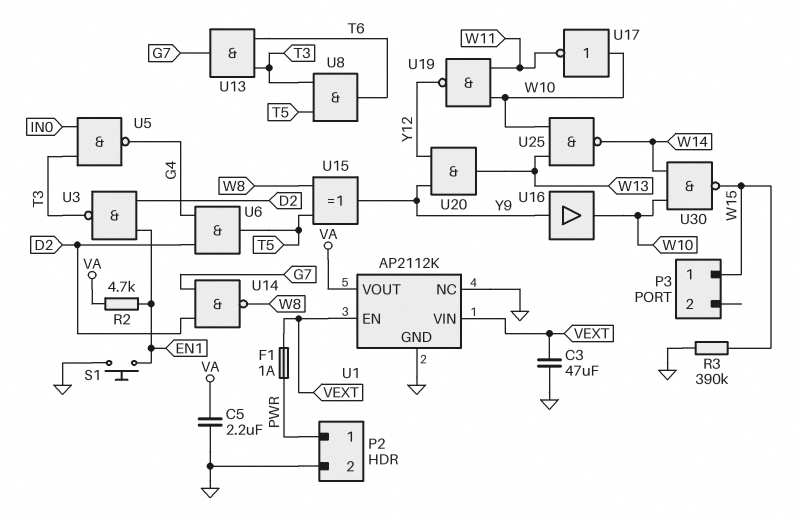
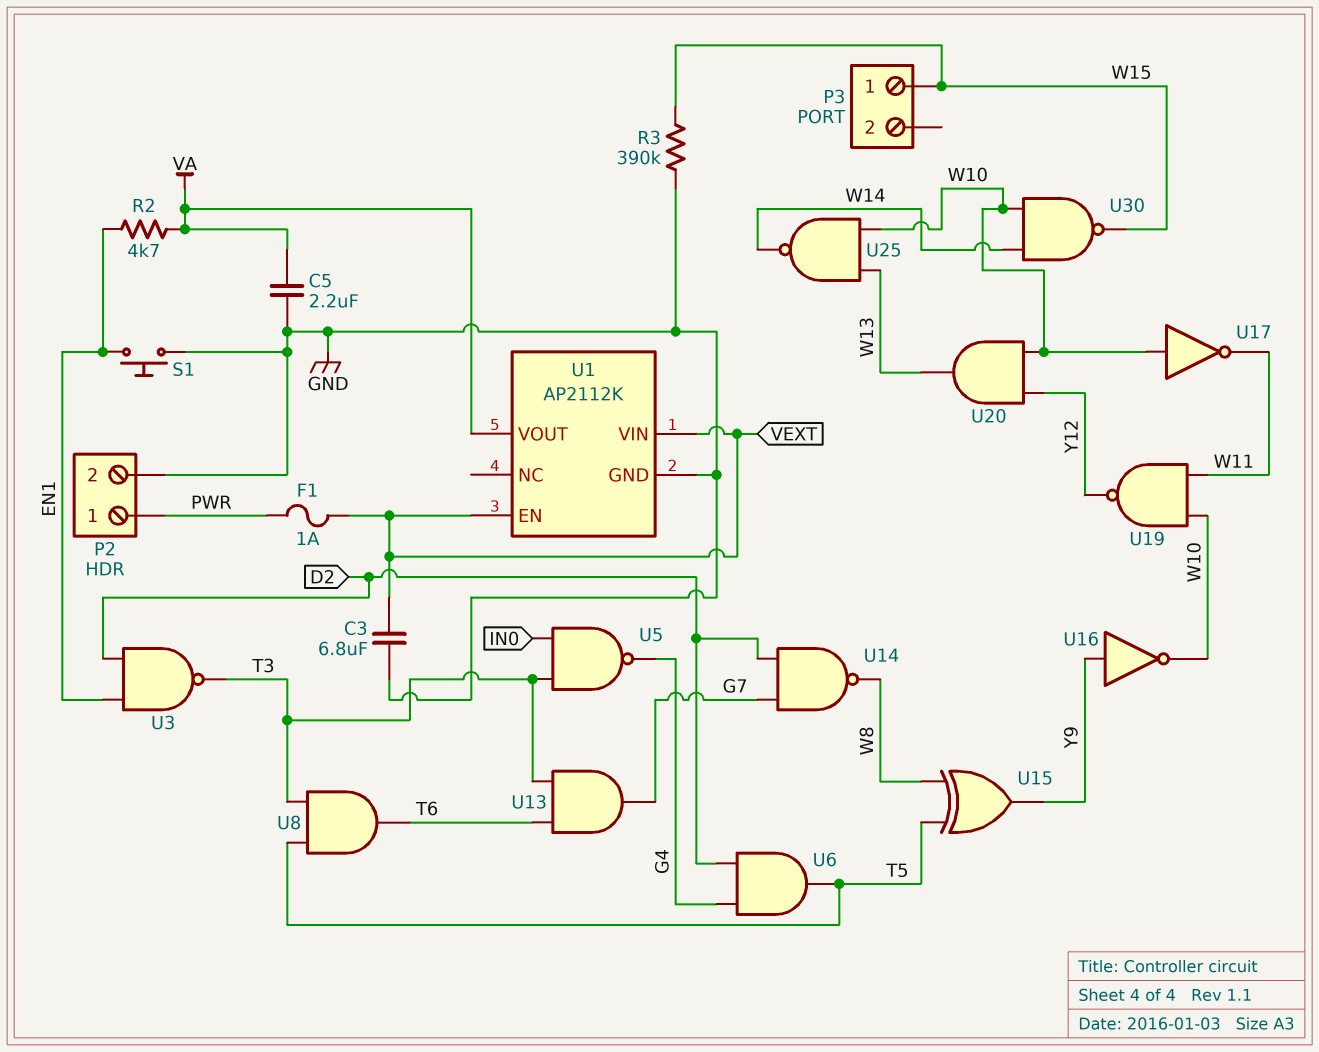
C3: 47uF (GND, VEXT) -> 6.8uF (GND, VEXT)
U1 pin NC: GND -> none
U16: buffer (in Y9, out W10) -> NOT (in Y9, out W10)
U20: AND (in Y9, in Y12, out W13) -> AND (in W10, in Y12, out W13)

